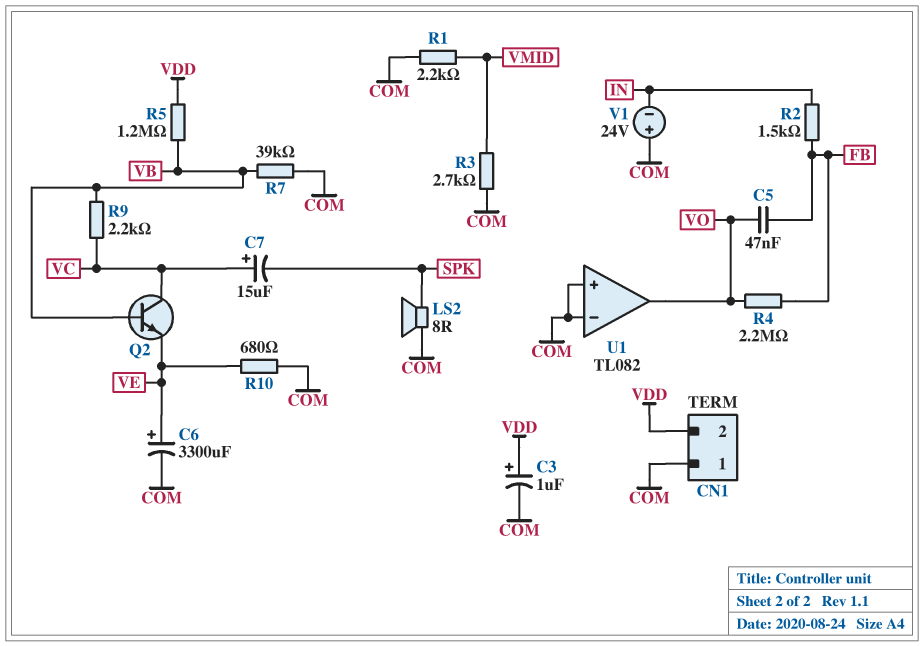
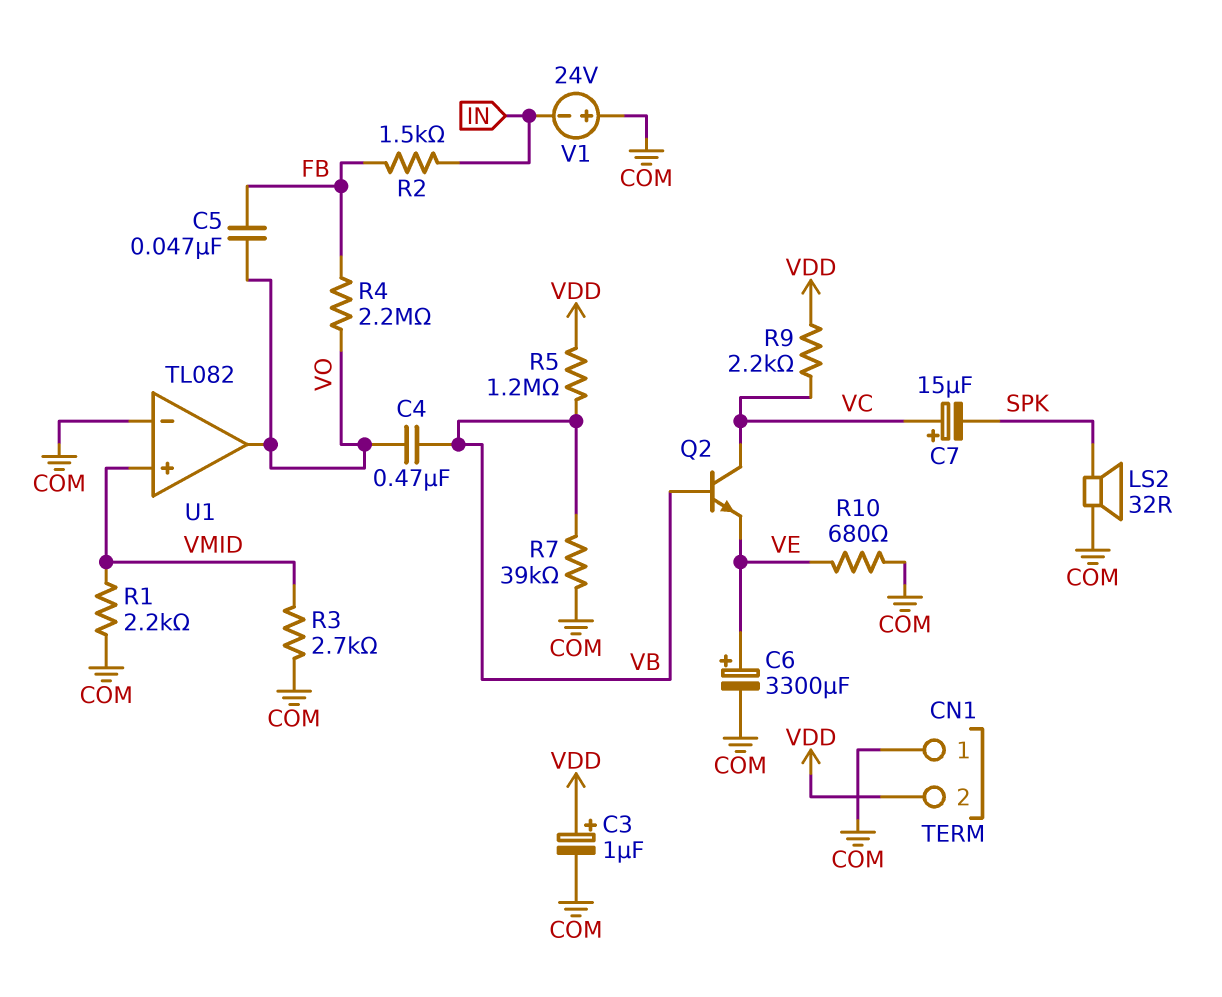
C4: none -> 470nF (VB, VO)
LS2: speaker 8R (COM, SPK) -> speaker 32R (COM, SPK)
R9: 2.2k (VB, VC) -> 2.2k (VC, VDD)
U1 pin in+: COM -> VMID

